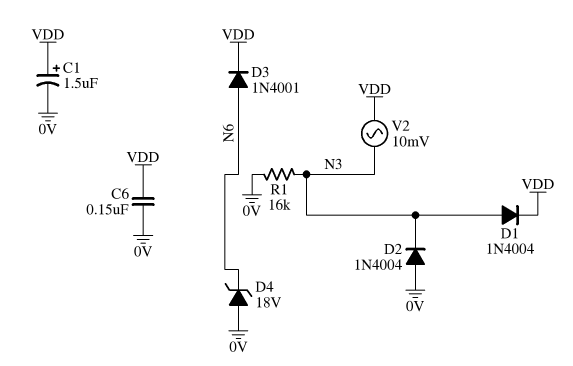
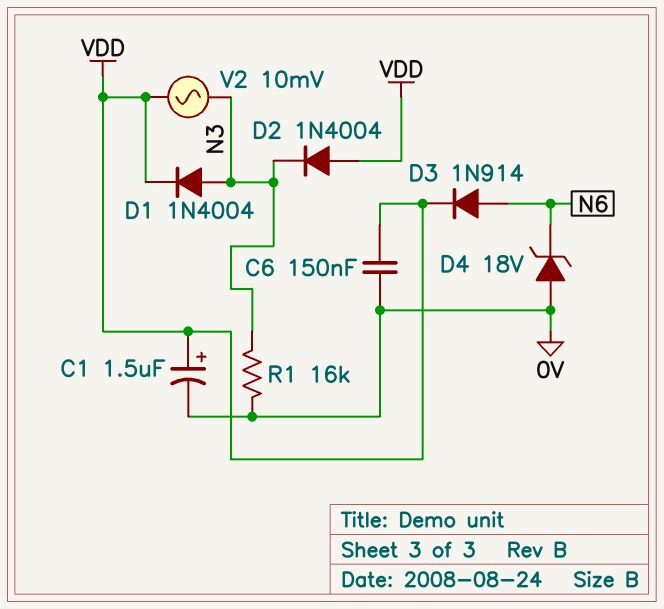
D2: diode 1N4004 (A 0V, K N3) -> diode 1N4004 (A VDD, K N3)
D3: diode 1N4001 (A N6, K VDD) -> diode 1N914 (A N6, K VDD)

